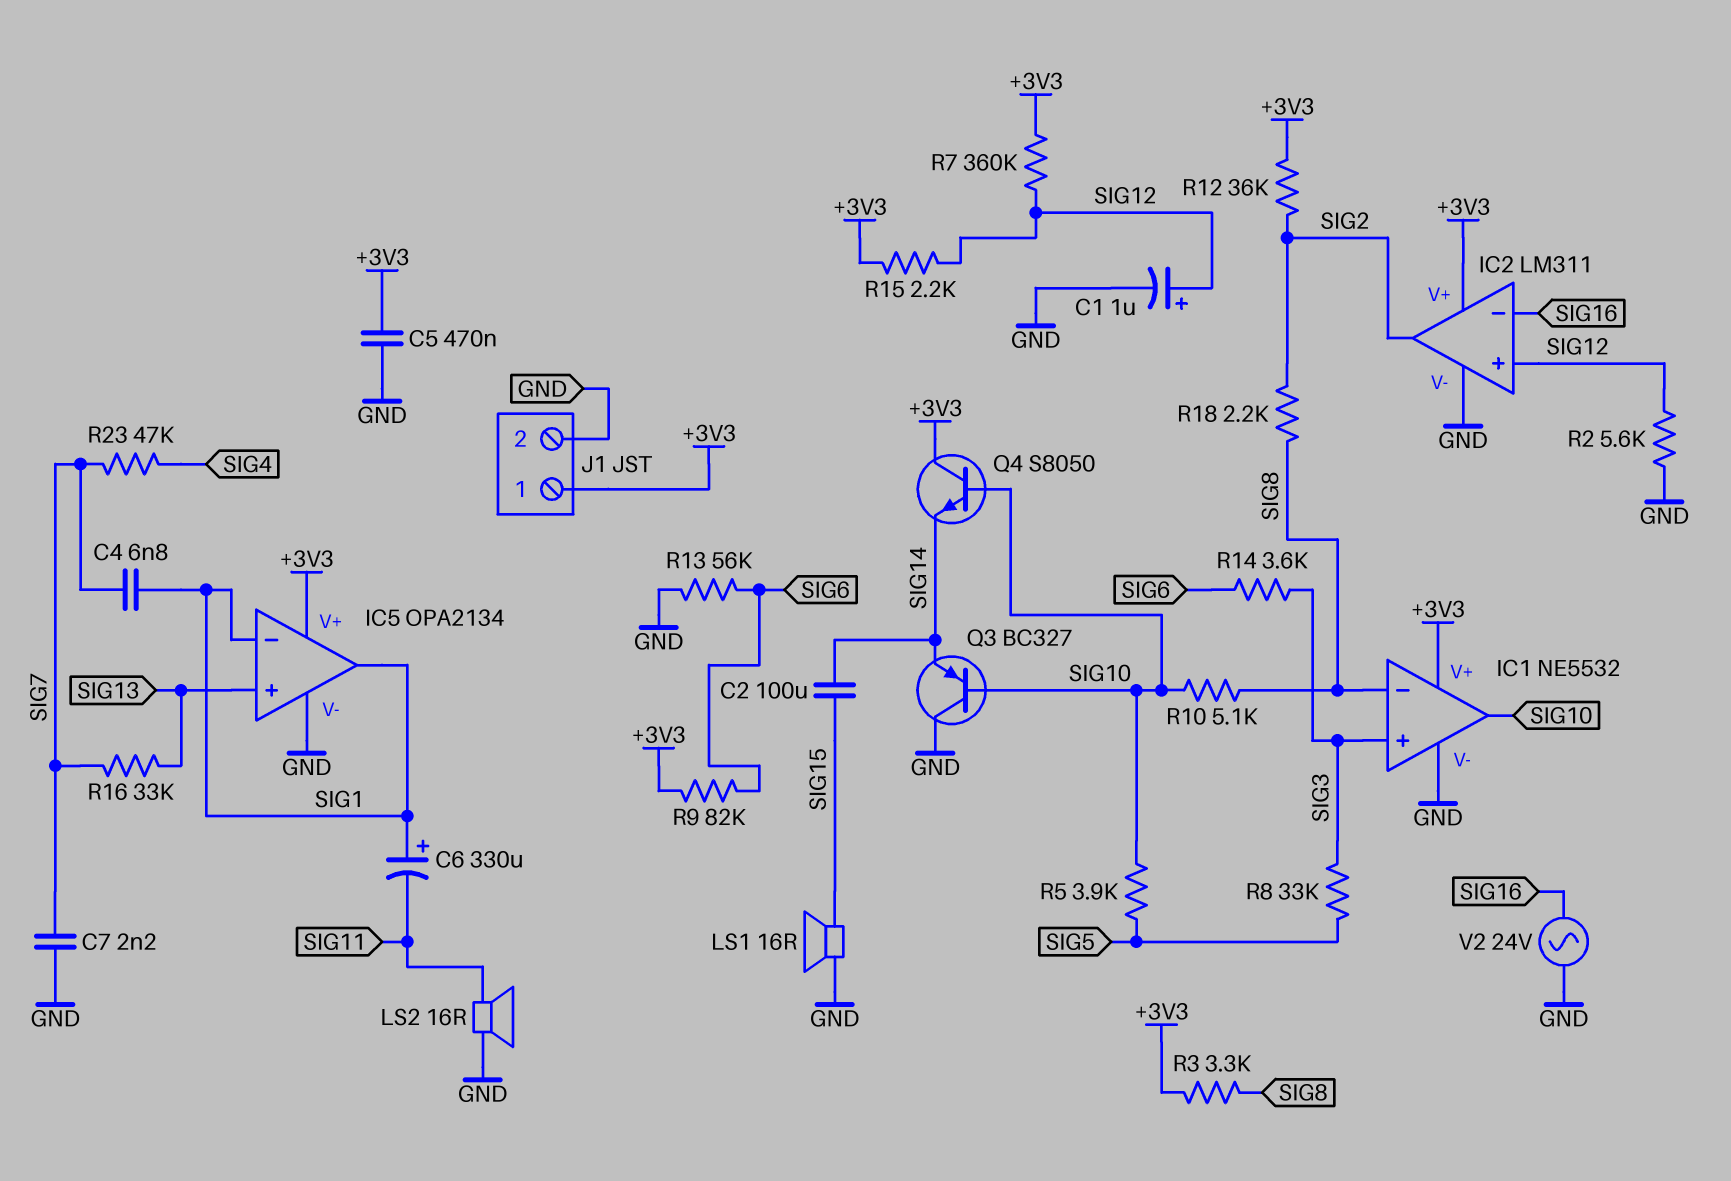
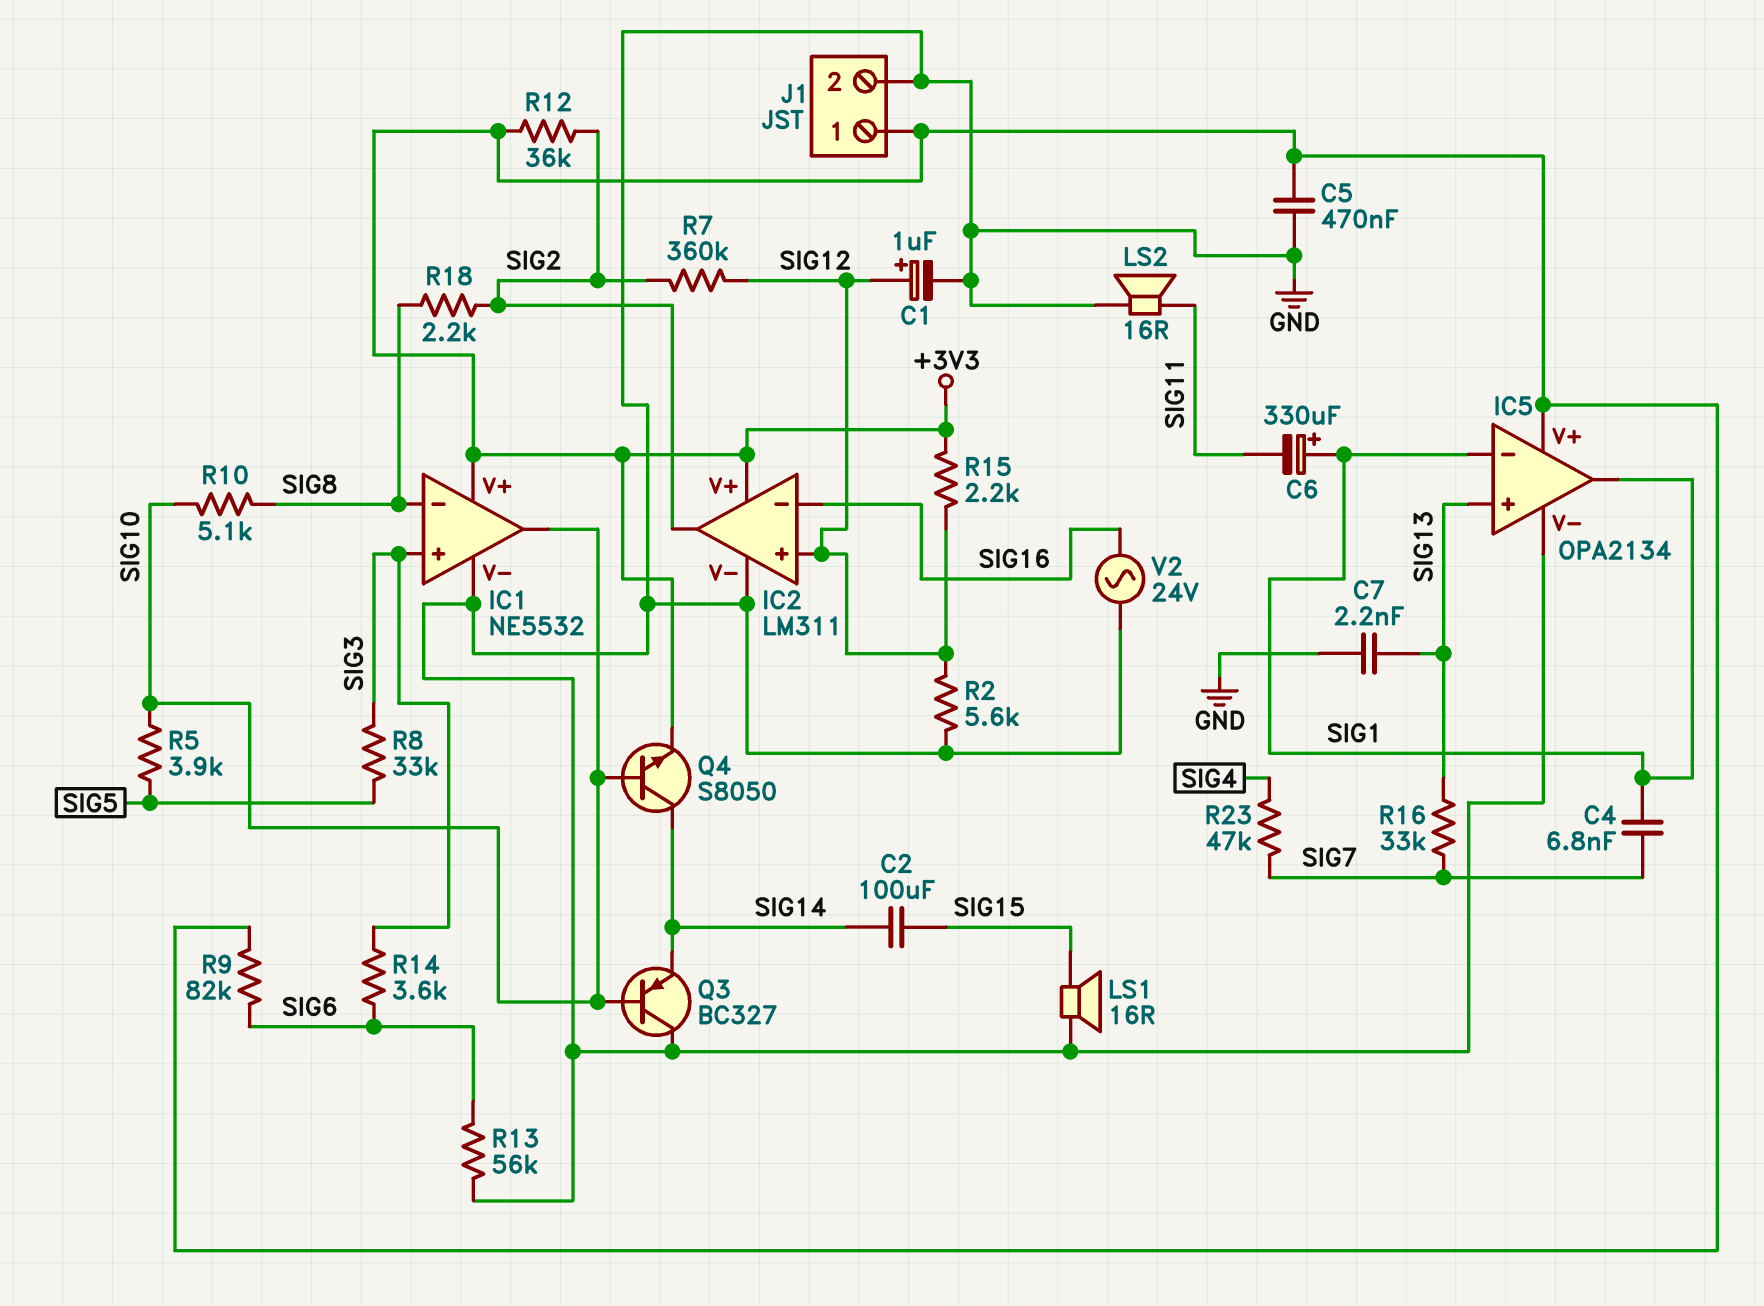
C7: 2.2nF (GND, SIG7) -> 2.2nF (GND, SIG13)
Q4: NPN S8050 (B SIG10, C +3V3, E SIG14) -> NPN S8050 (B SIG10, C SIG14, E +3V3)
R3: 3.3k (+3V3, SIG8) -> none
R7: 360k (+3V3, SIG12) -> 360k (SIG2, SIG12)

